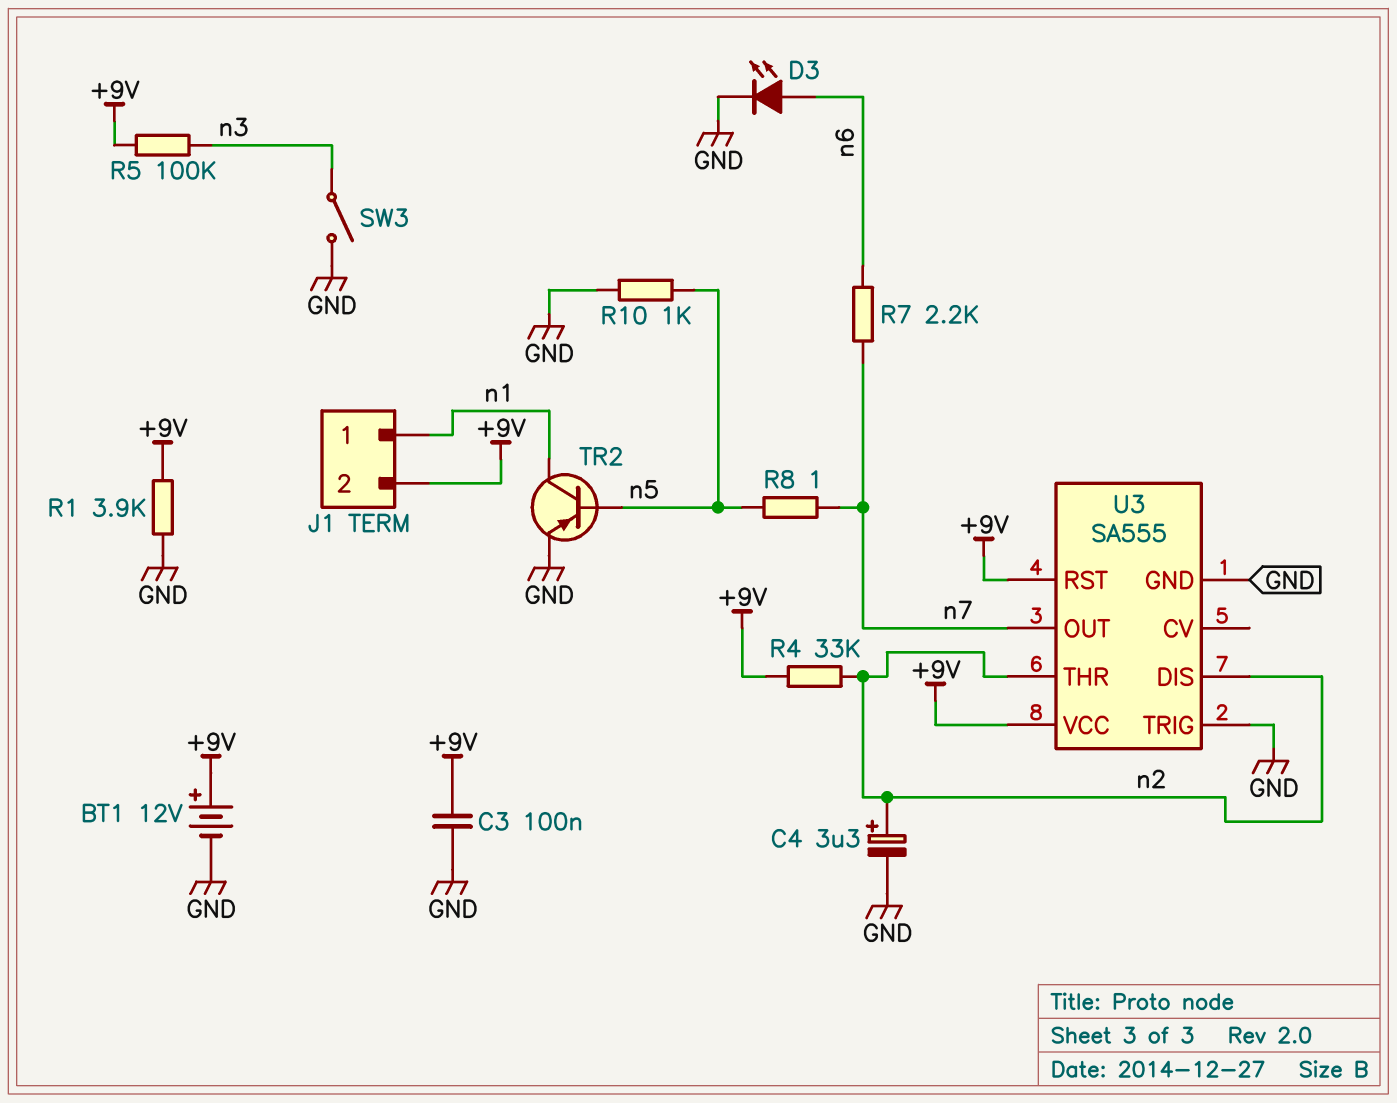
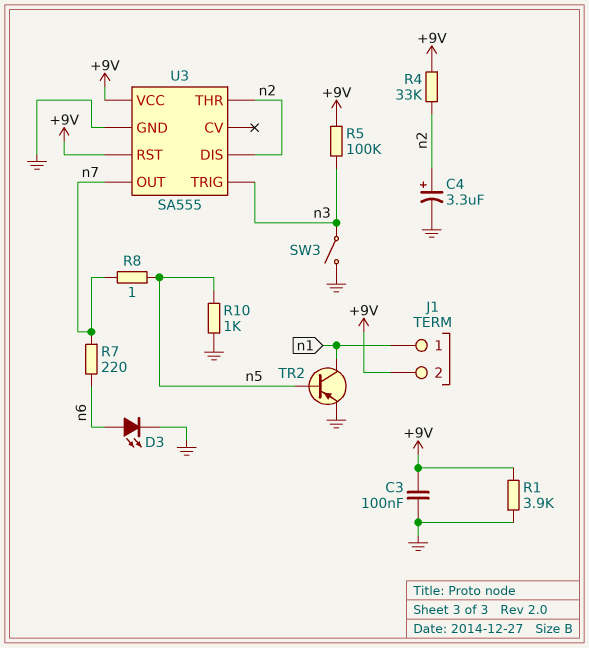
BT1: 12V (plus +9V, minus GND) -> none
R7: 2.2k (n6, n7) -> 220 (n6, n7)
U3 pin TRIG: GND -> n3

